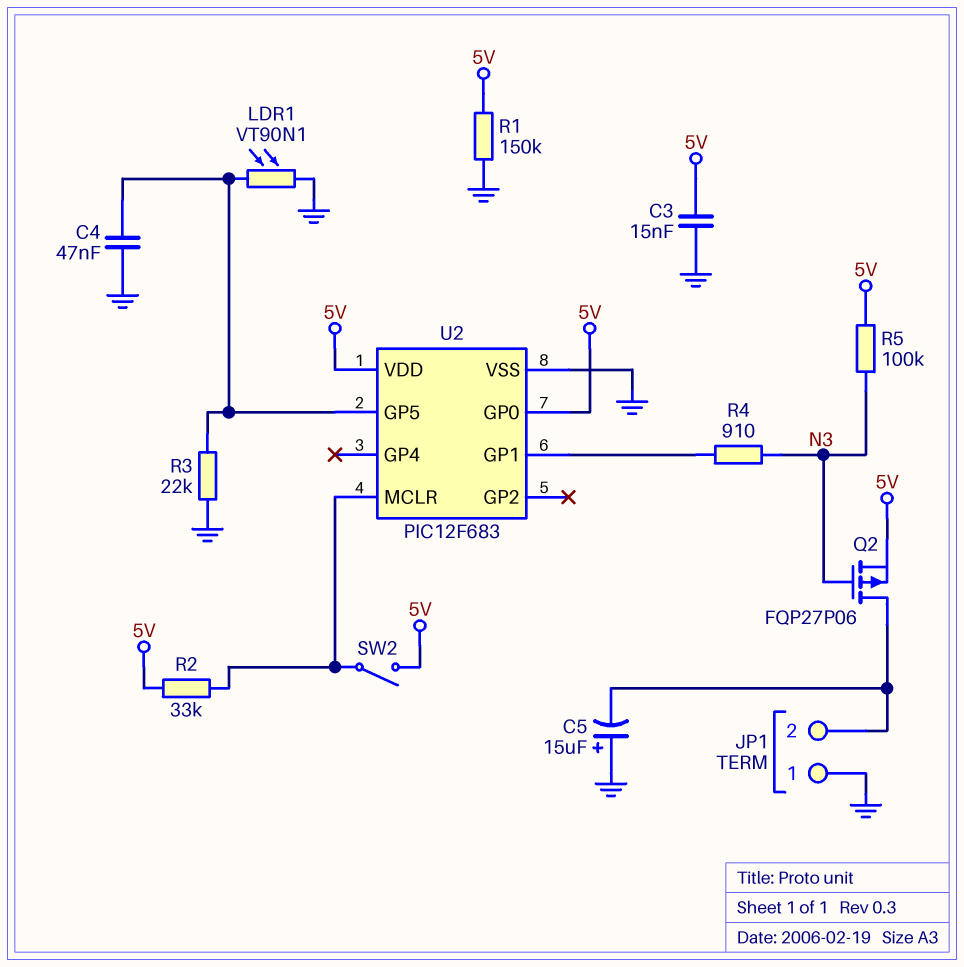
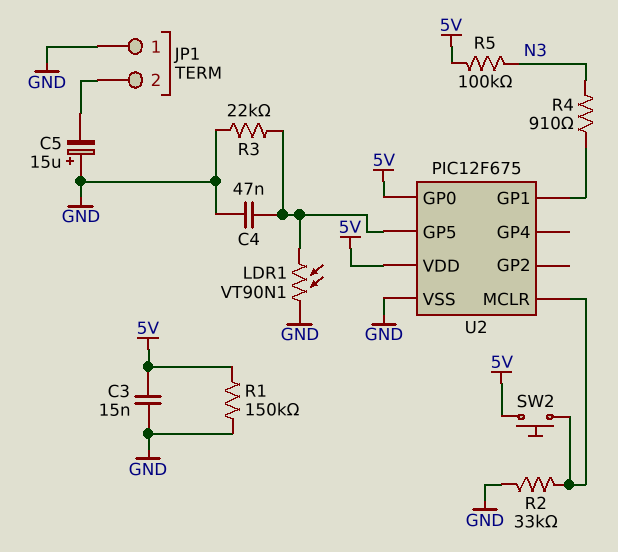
Q2: PMOS FQP27P06 (G N3, D JP1/2, S 5V) -> none
R2: 33k (5V, U2/MCLR) -> 33k (GND, U2/MCLR)
SW2: switch (5V, U2/MCLR) -> button (5V, U2/MCLR)
U2: PIC12F683 -> PIC12F675

